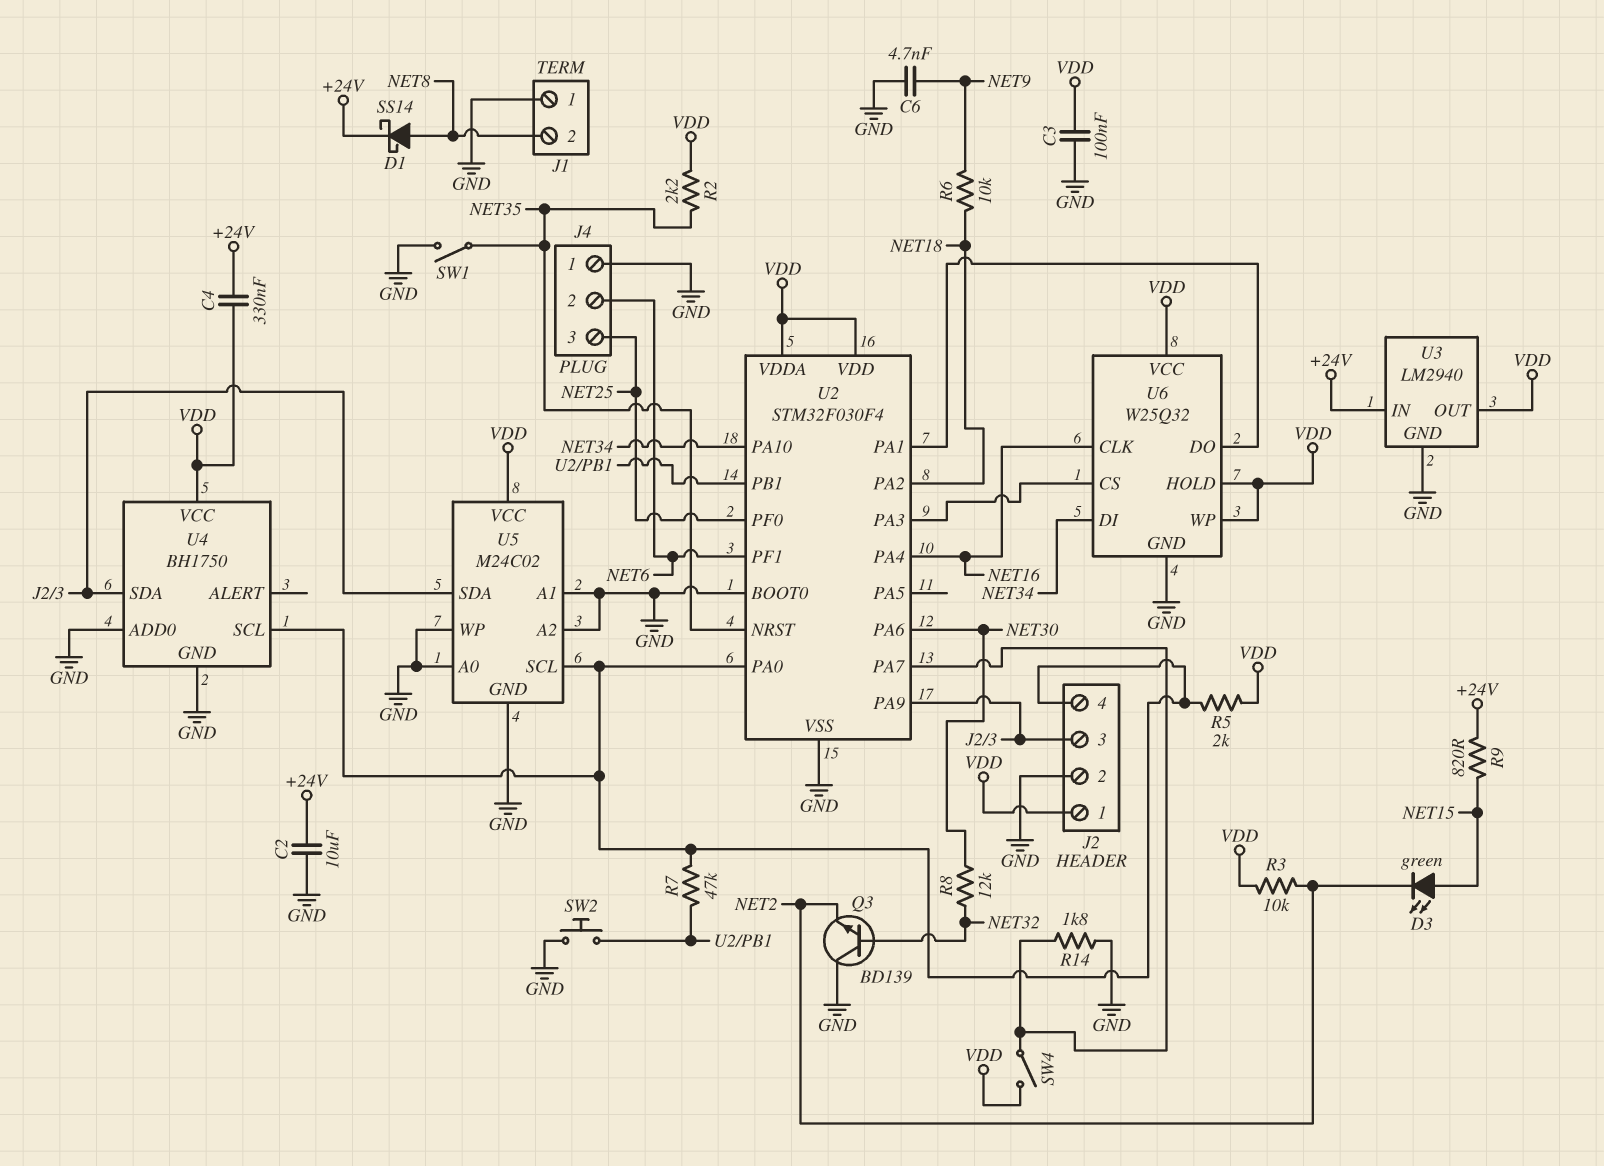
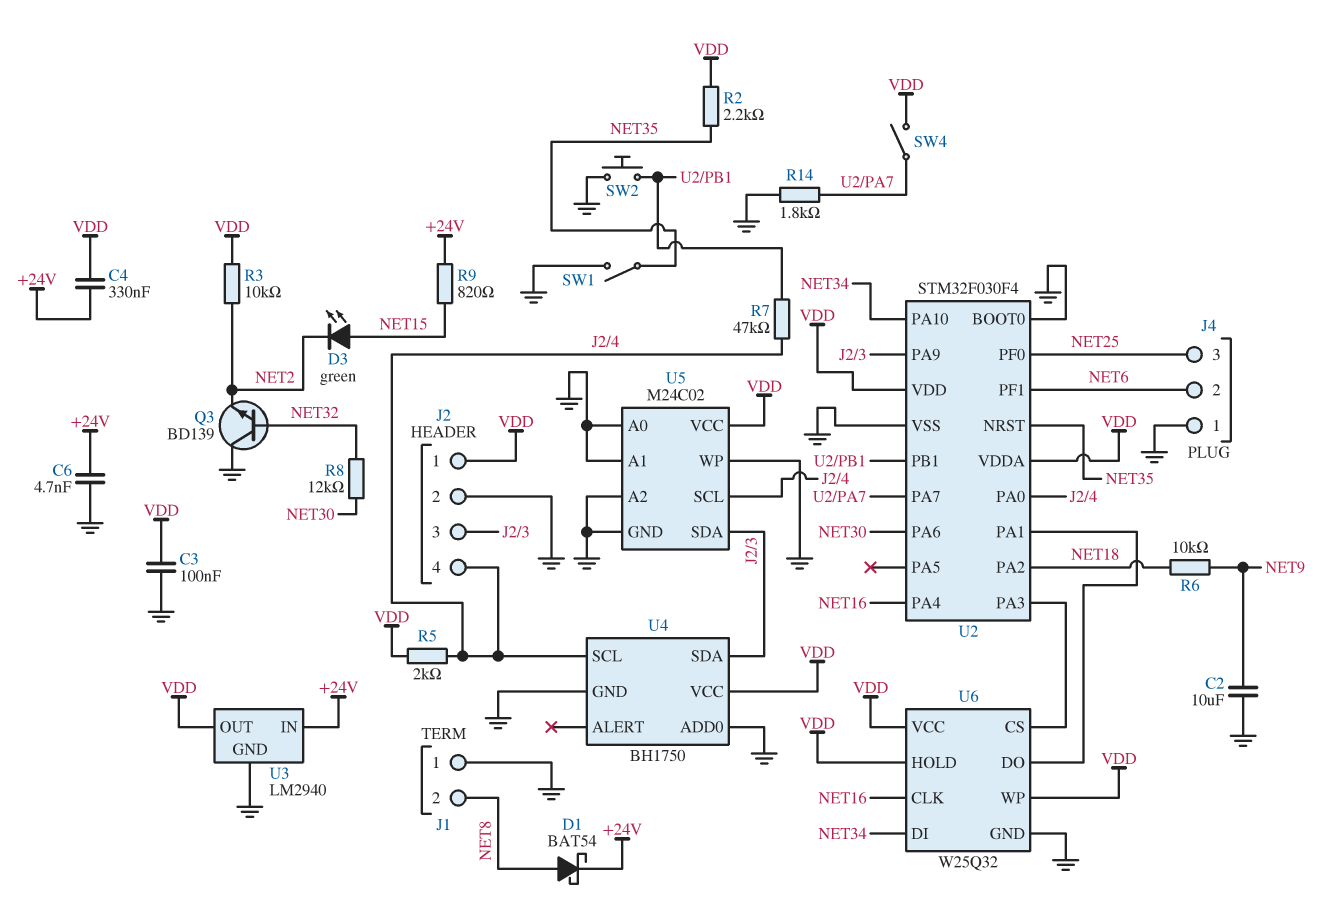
C2: 10uF (+24V, GND) -> 10uF (GND, NET9)
C6: 4.7nF (GND, NET9) -> 4.7nF (+24V, GND)
D1: schottky SS14 (A NET8, K +24V) -> schottky BAT54 (A NET8, K +24V)

